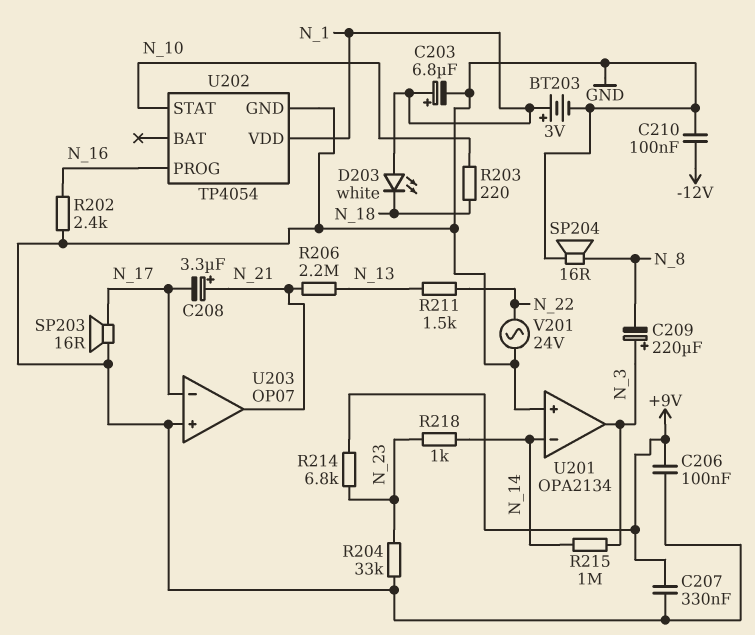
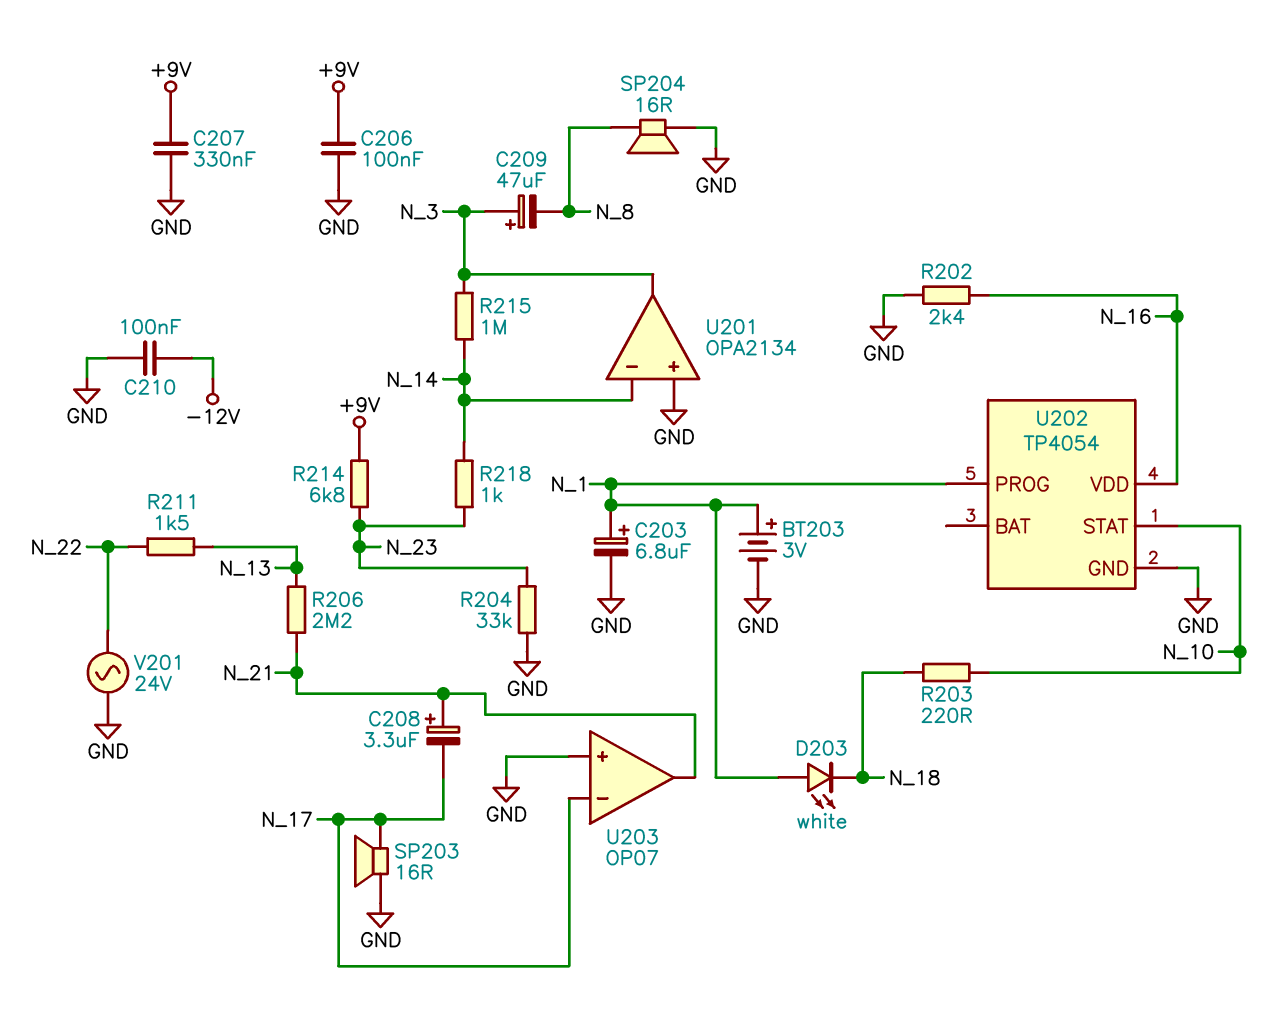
C209: 220uF (plus N_3, minus N_8) -> 47uF (plus N_3, minus N_8)
U202 pin PROG: N_16 -> N_1
U202 pin VDD: N_1 -> N_16

